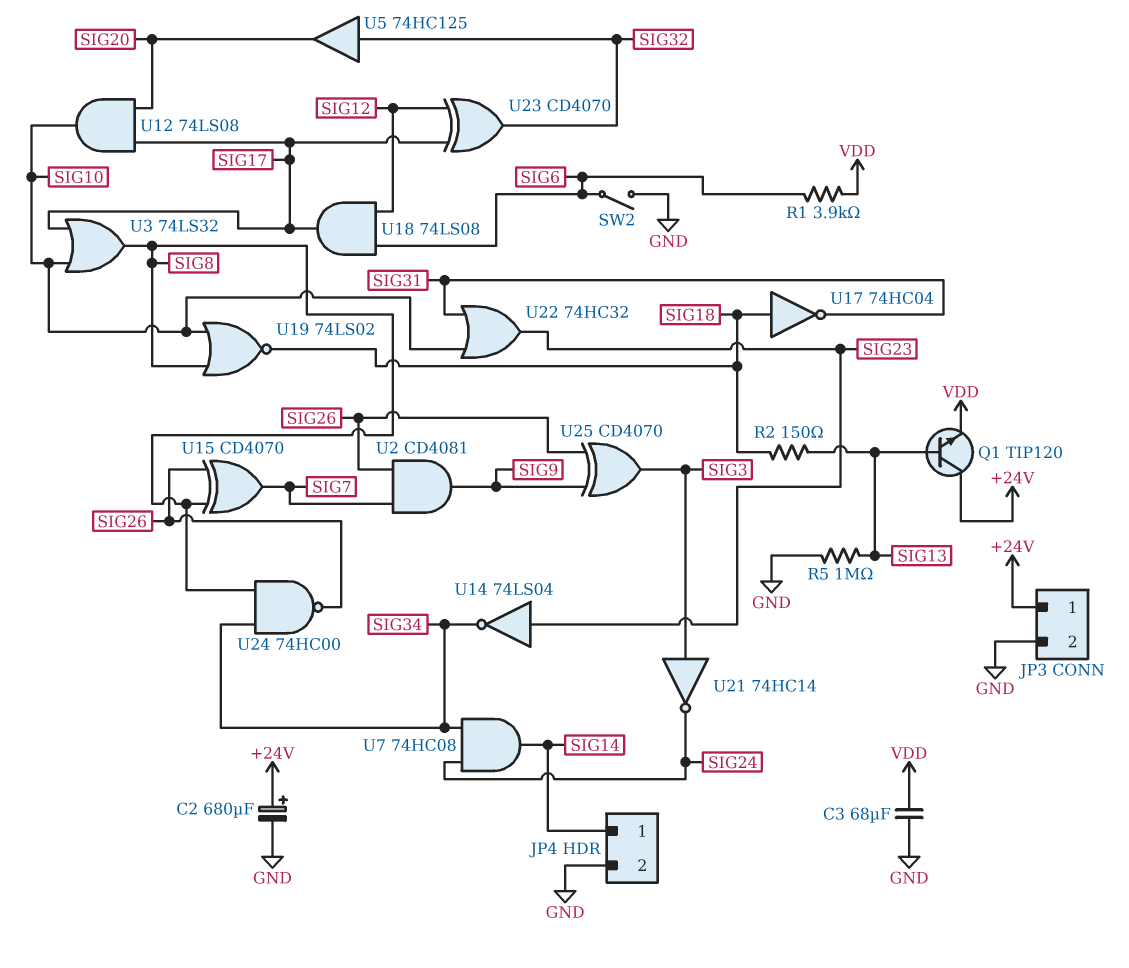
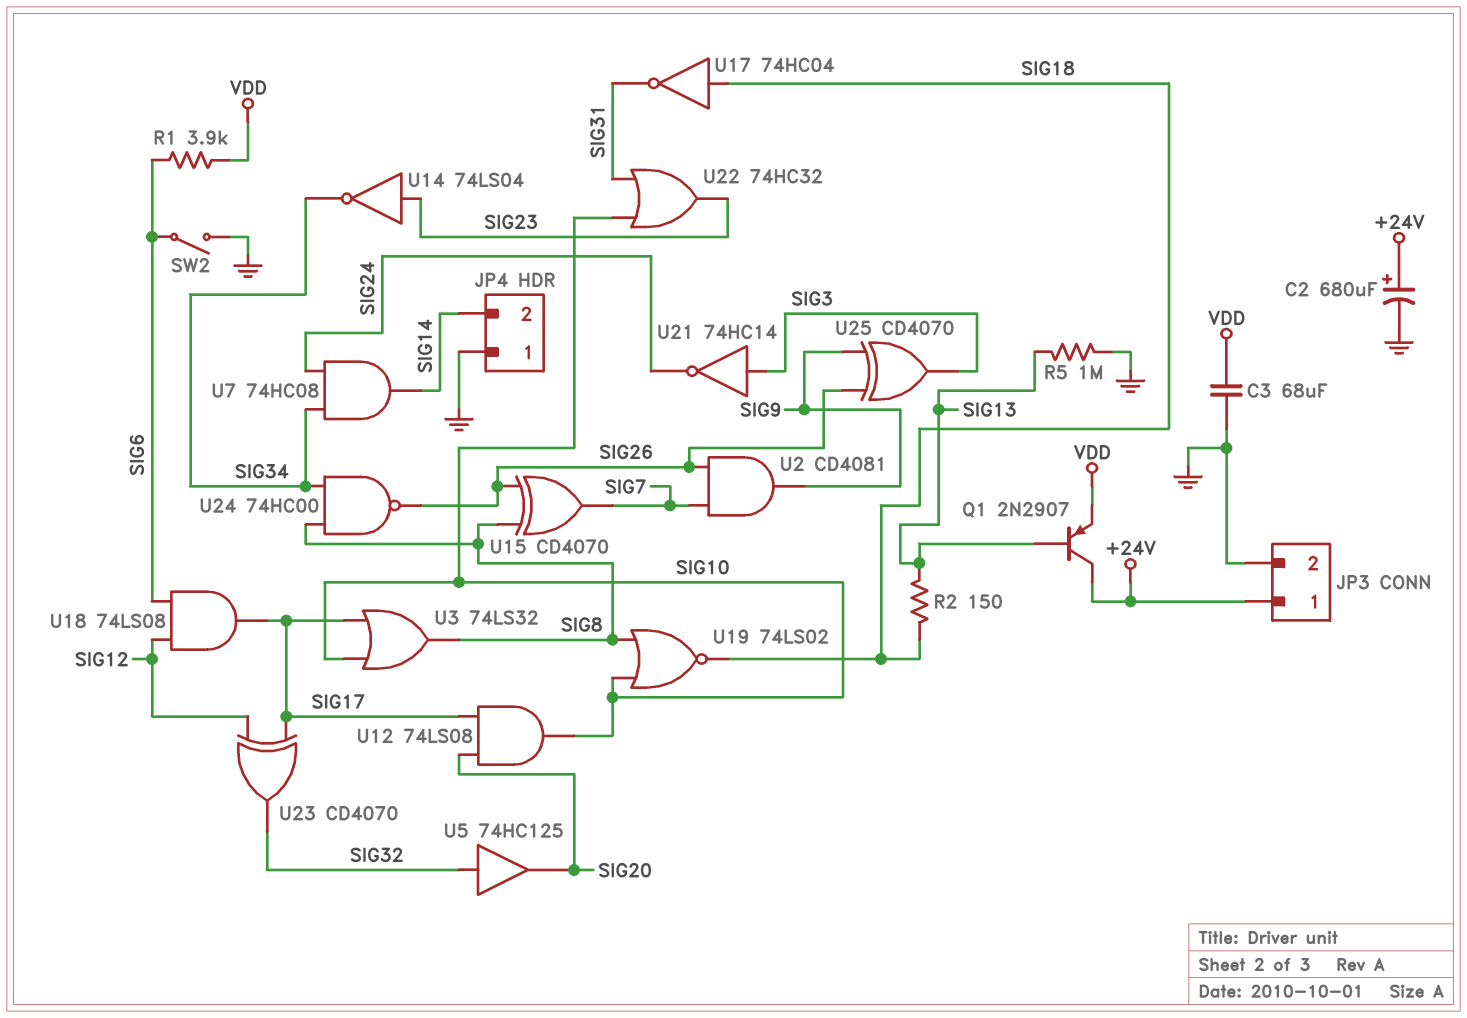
JP4 pin 1: SIG14 -> GND
JP4 pin 2: GND -> SIG14
Q1: NPN TIP120 (B SIG13, C +24V, E VDD) -> PNP 2N2907 (B SIG13, C +24V, E VDD)

